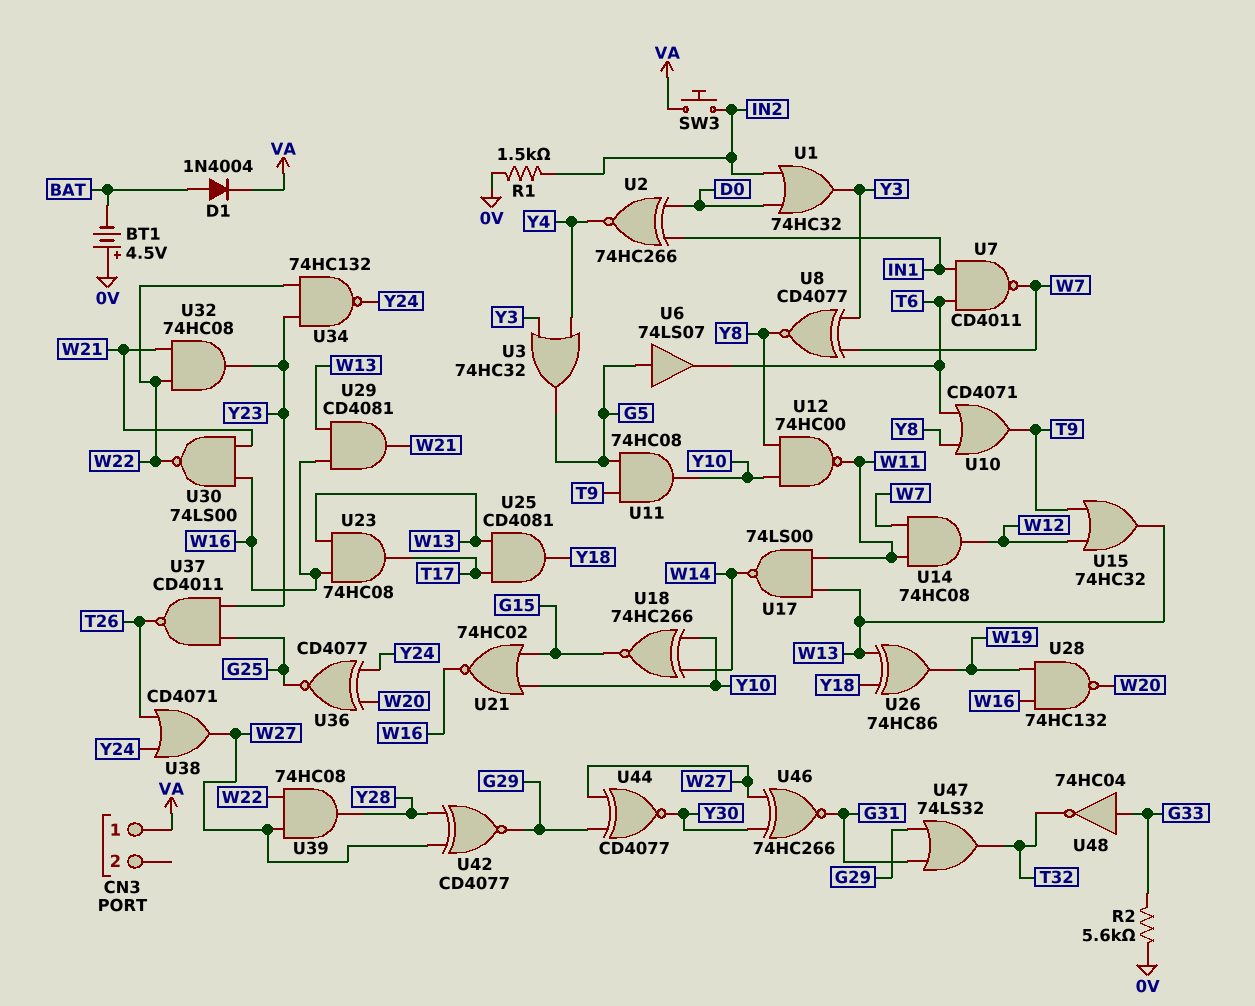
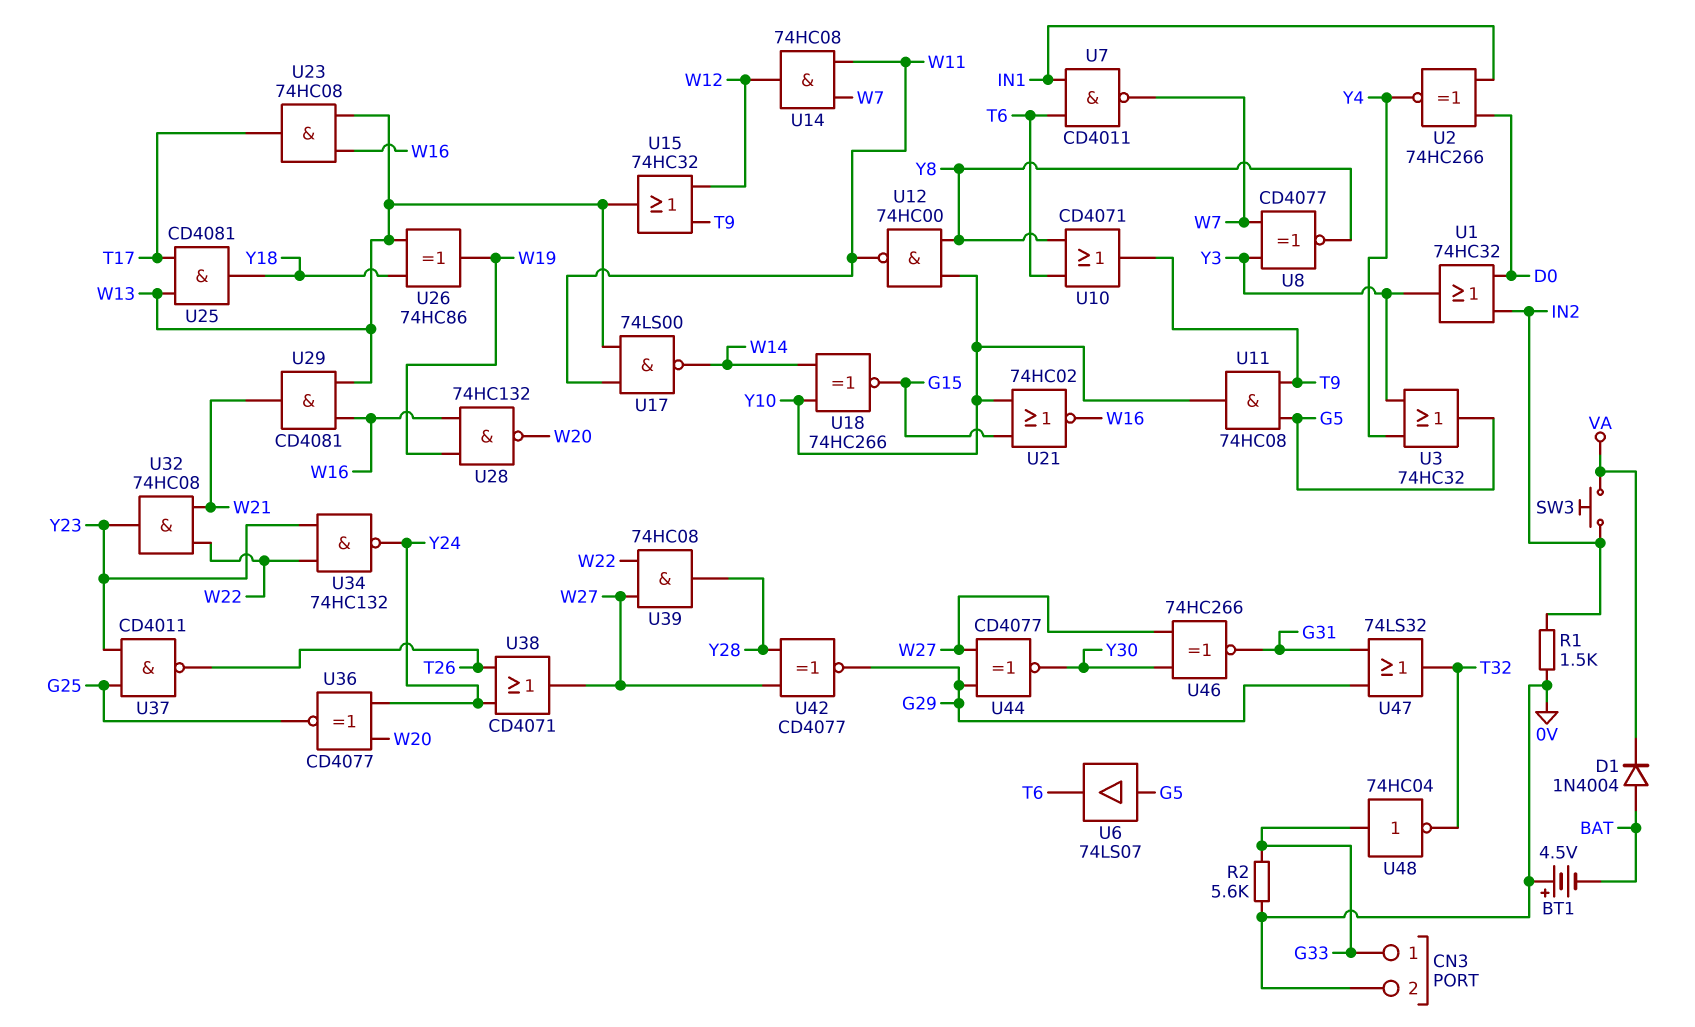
CN3 pin 1: VA -> G33
CN3 pin 2: none -> 0V
U30: NAND 74LS00 (in W16, in W21, out W22) -> none

